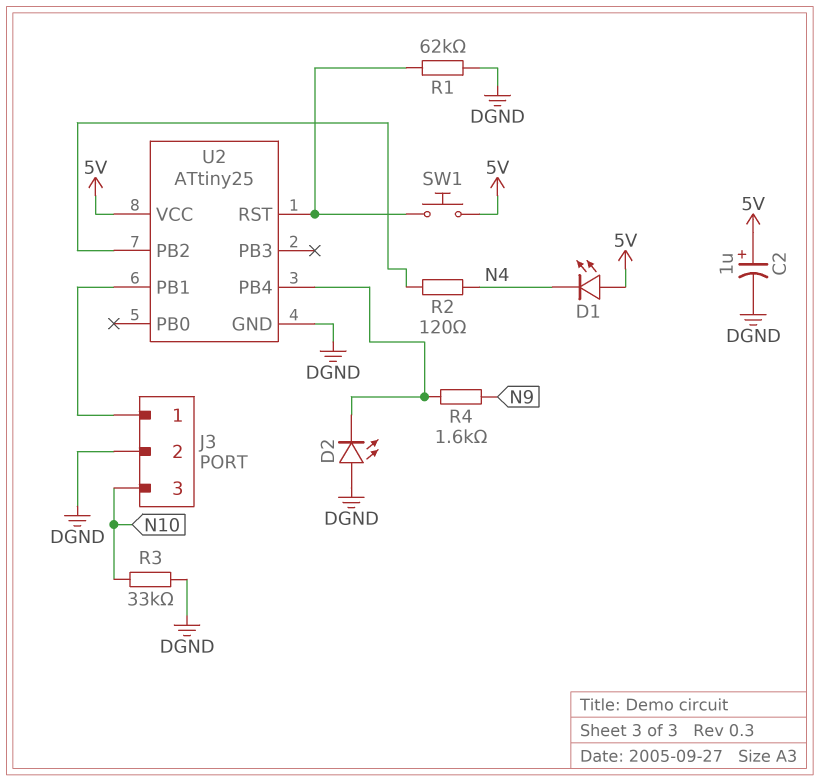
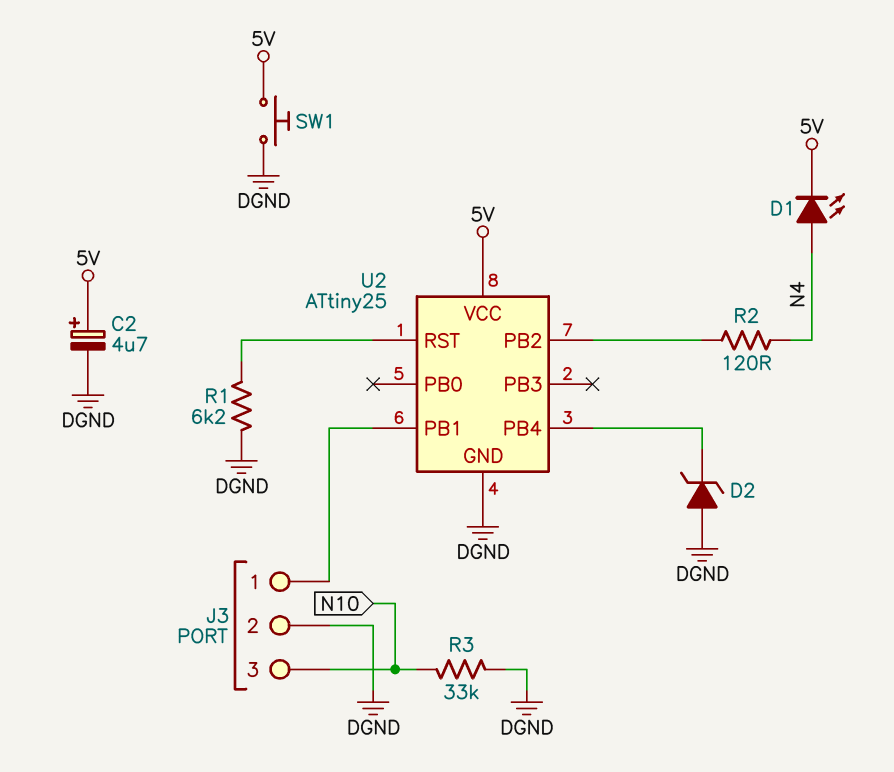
C2: 1uF (plus 5V, minus DGND) -> 4.7uF (plus 5V, minus DGND)
D1: LED (A 5V, K N4) -> LED (A N4, K 5V)
D2: LED (A DGND, K U2/PB4) -> zener (A DGND, K U2/PB4)
R1: 62k (DGND, U2/RST) -> 6.2k (DGND, U2/RST)
R4: 1.6k (N9, U2/PB4) -> none
SW1: button (5V, U2/RST) -> button (5V, DGND)

